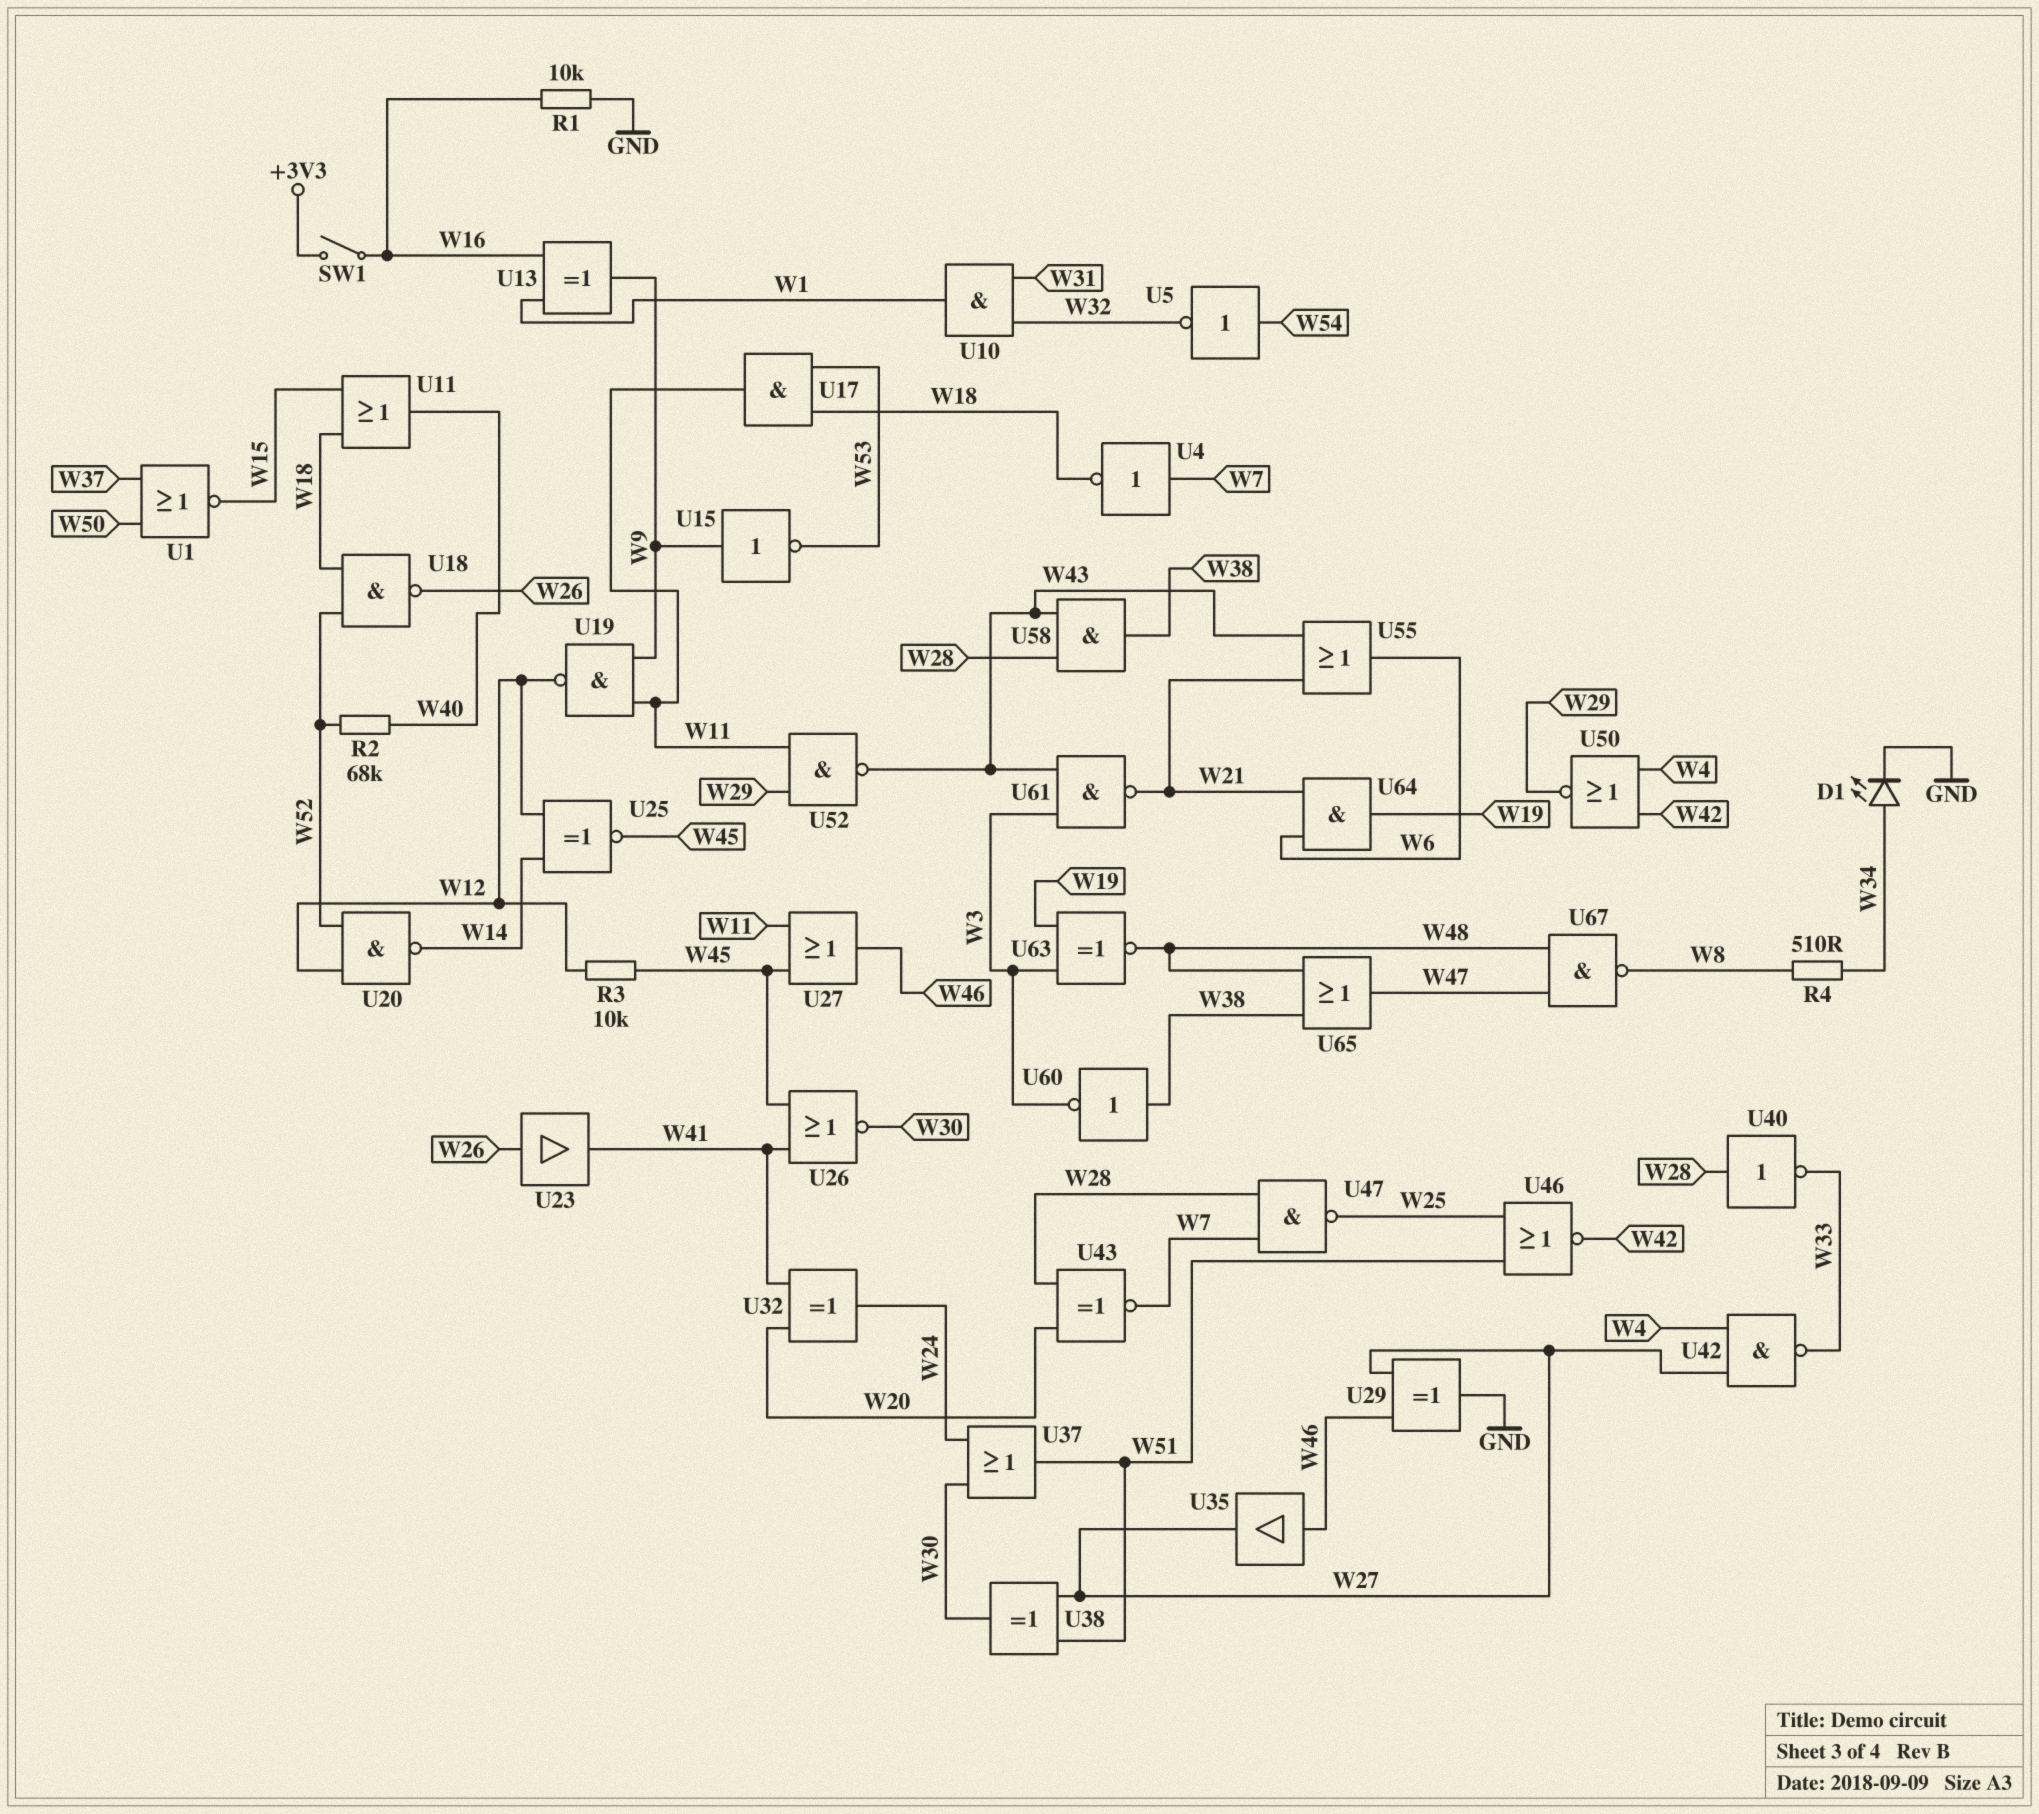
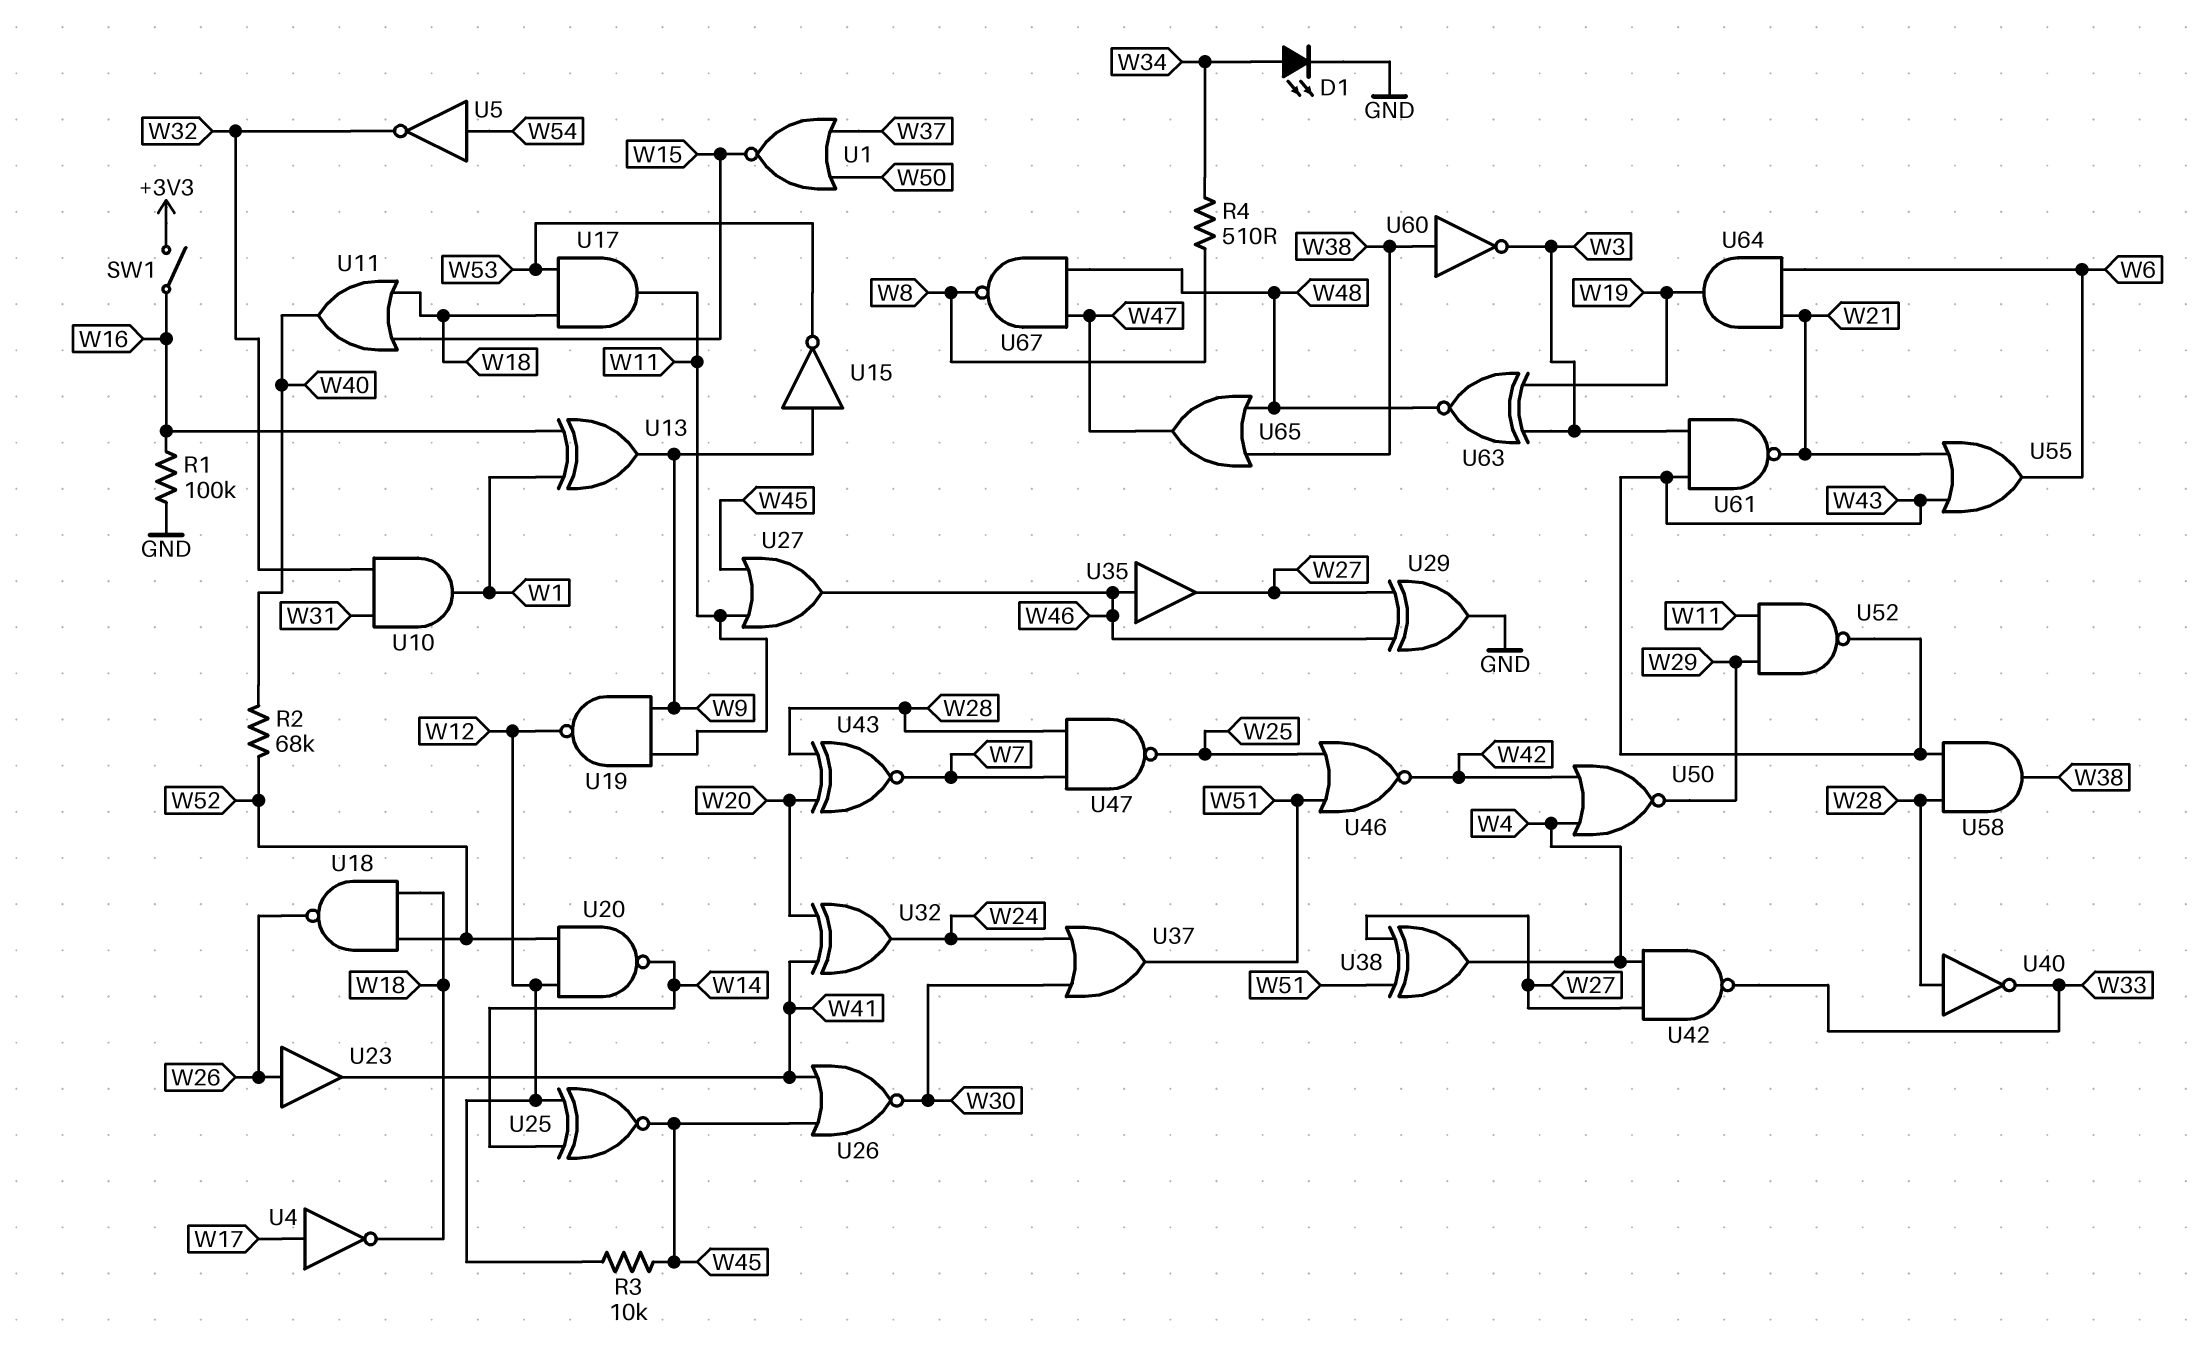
R1: 10k (GND, W16) -> 100k (GND, W16)
U4: NOT (in W7, out W18) -> NOT (in W17, out W18)
U38: XOR (in W27, in W51, out W30) -> XOR (in W27, in W51, out W4)

